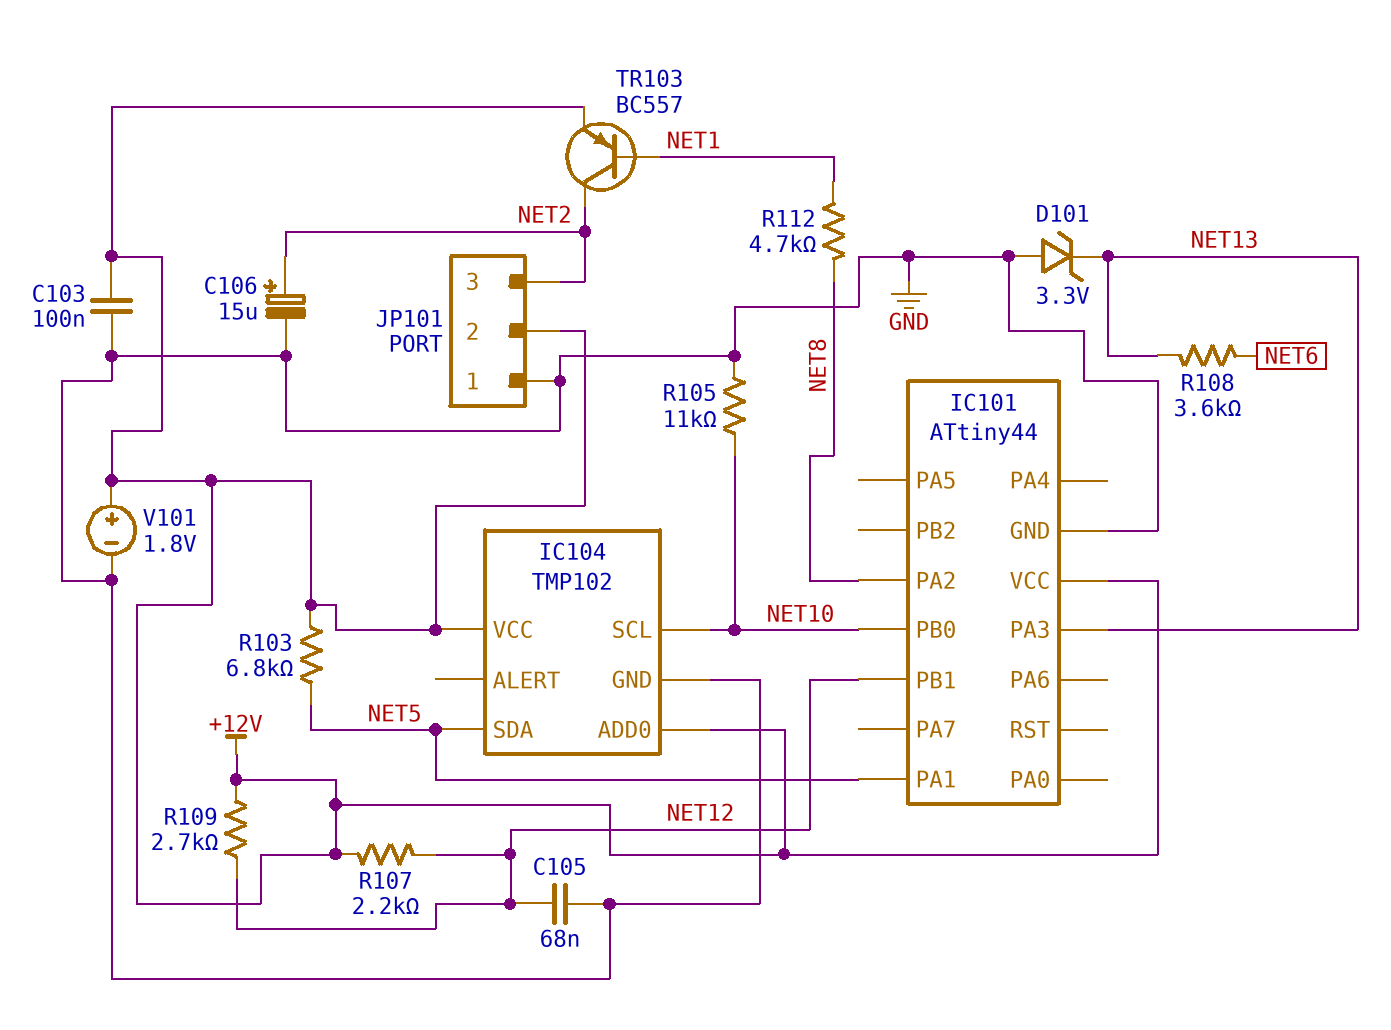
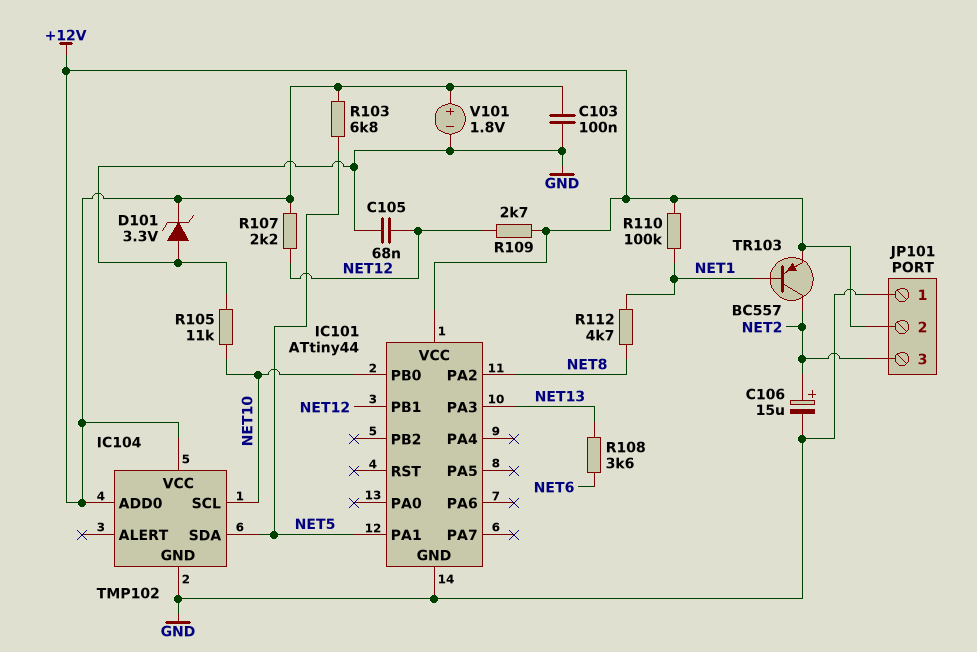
D101: zener 3.3V (A GND, K NET13) -> zener 3.3V (A GND, K +12V)
R110: none -> 100k (+12V, NET1)

